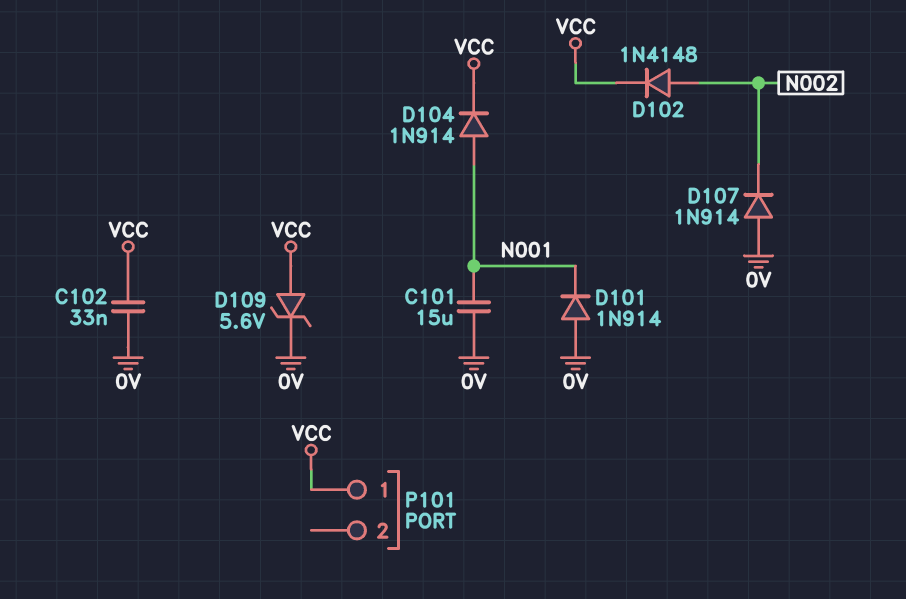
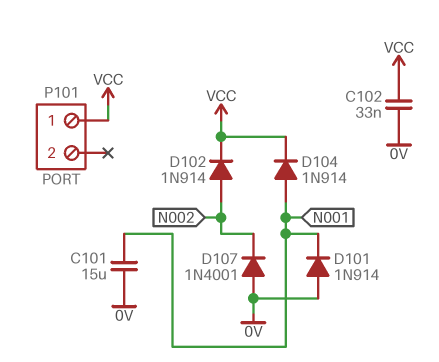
D102: diode 1N4148 (A N002, K VCC) -> diode 1N914 (A N002, K VCC)
D107: diode 1N914 (A 0V, K N002) -> diode 1N4001 (A 0V, K N002)
D109: zener 5.6V (A VCC, K 0V) -> none

